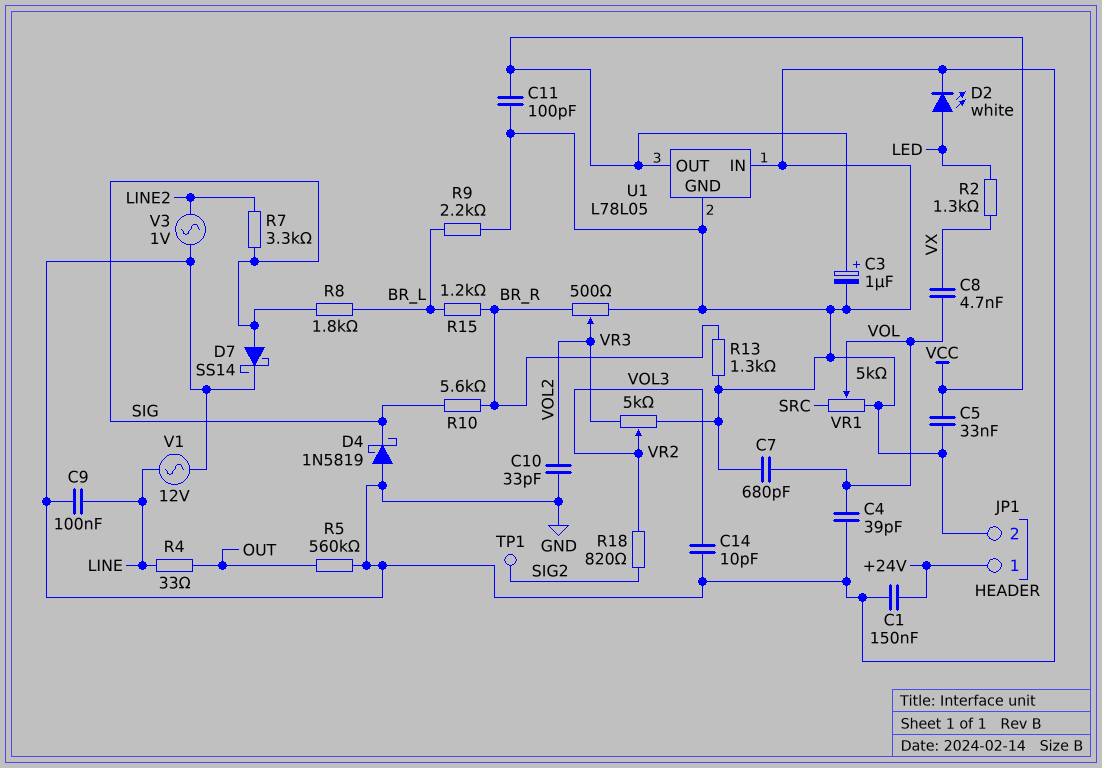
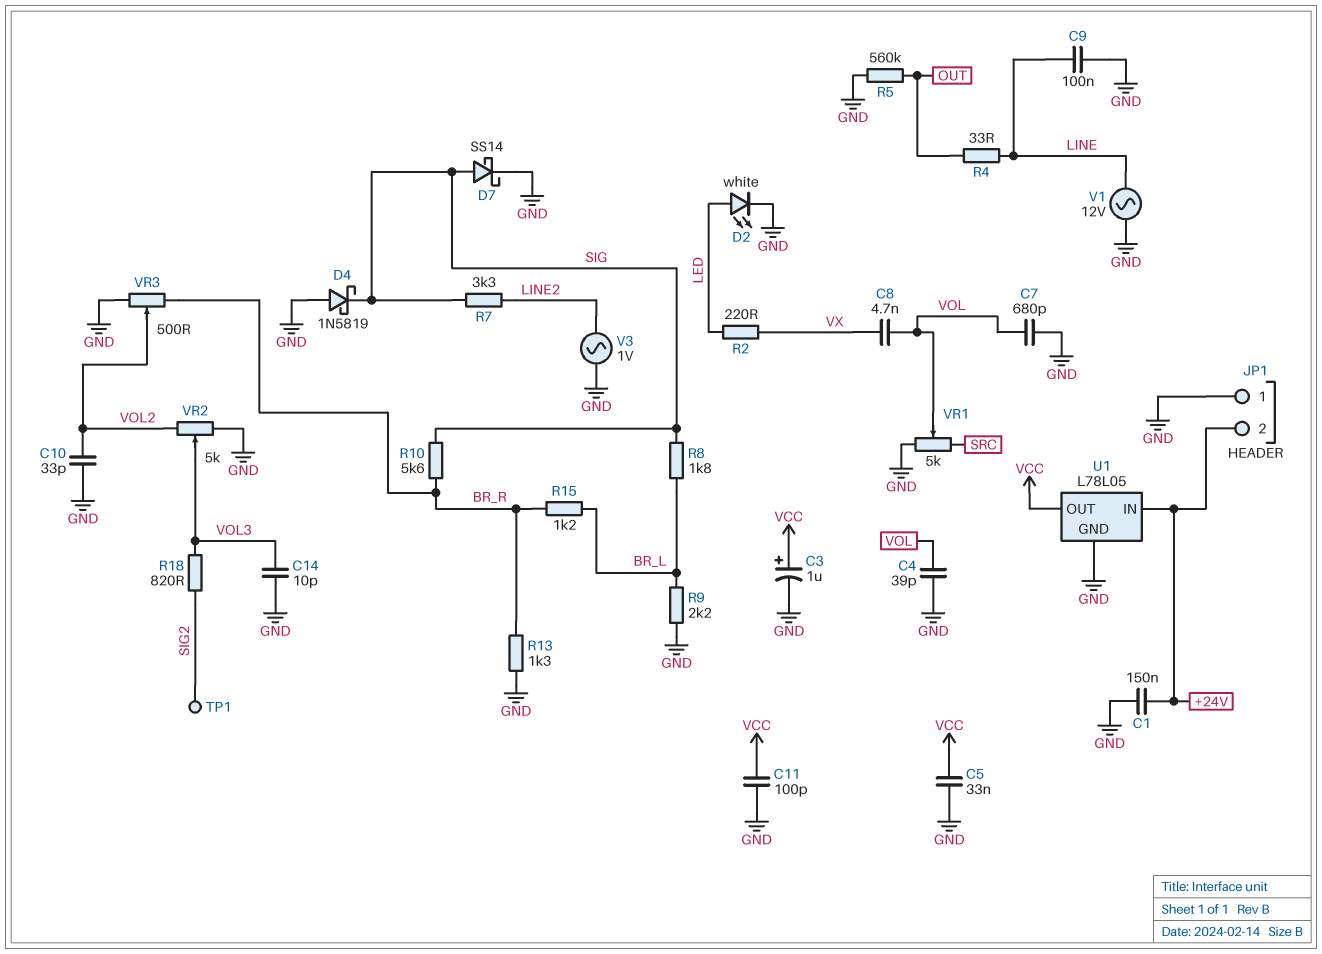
JP1 pin 1: +24V -> GND
JP1 pin 2: GND -> +24V
R2: 1.3k (LED, VX) -> 220 (LED, VX)
U1 pin IN: GND -> +24V

